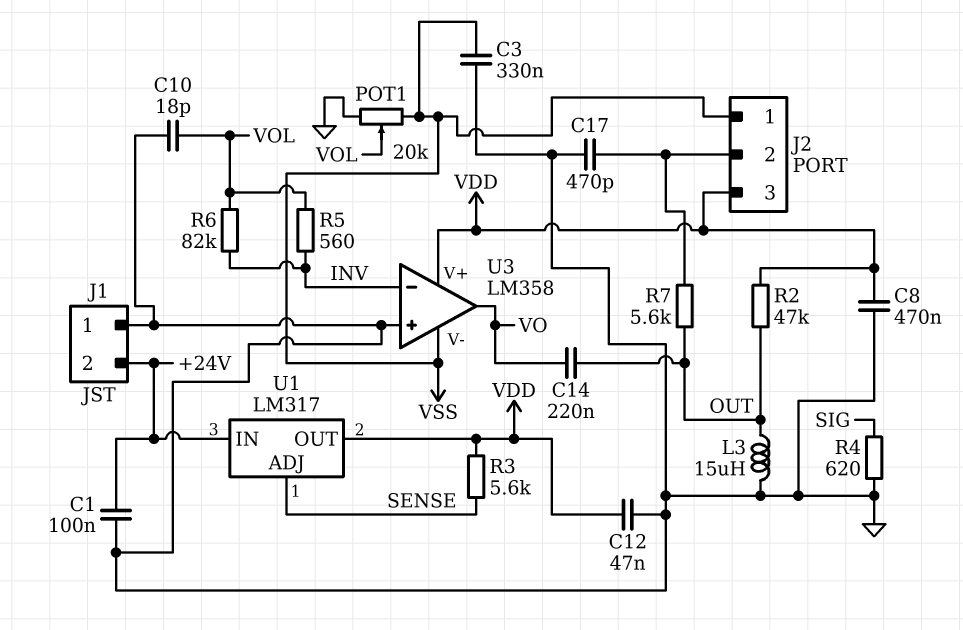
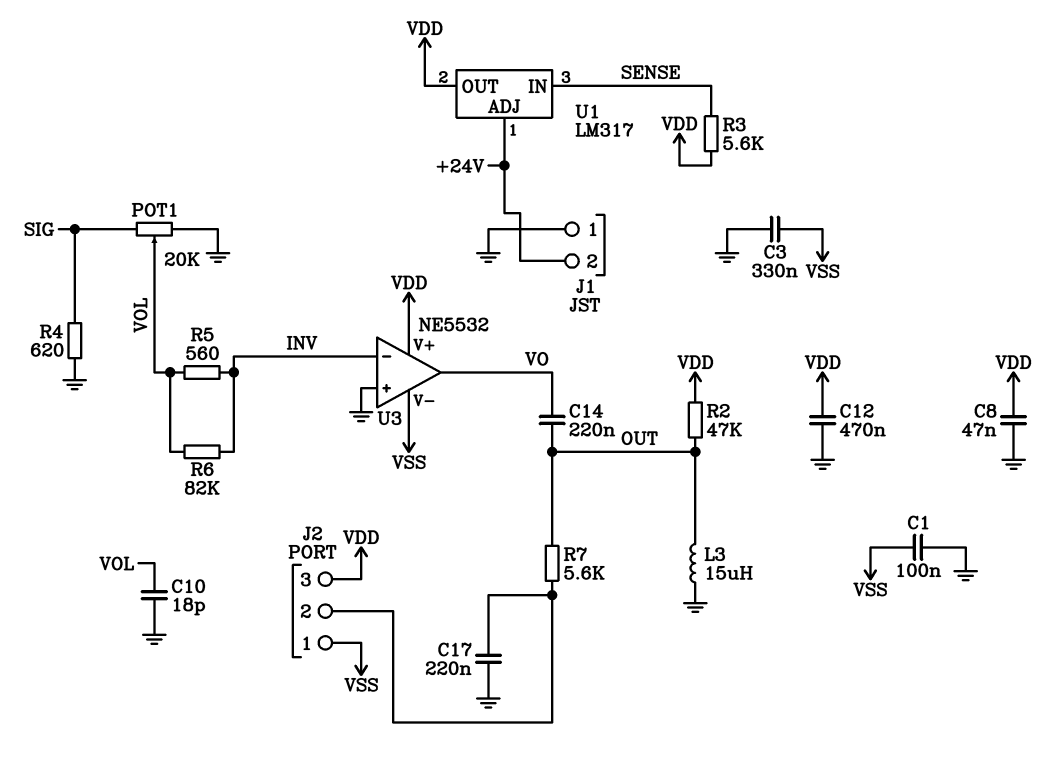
C1: 100nF (+24V, GND) -> 100nF (GND, VSS)
C8: 470nF (GND, VDD) -> 47nF (GND, VDD)
C12: 47nF (GND, VDD) -> 470nF (GND, VDD)
C17: 470pF (GND, J2/2) -> 220nF (GND, J2/2)
POT1: 20k (GND, VSS, wiper VOL) -> 20k (GND, SIG, wiper VOL)
U1 pin ADJ: SENSE -> +24V
U1 pin IN: +24V -> SENSE
U3: LM358 -> NE5532

